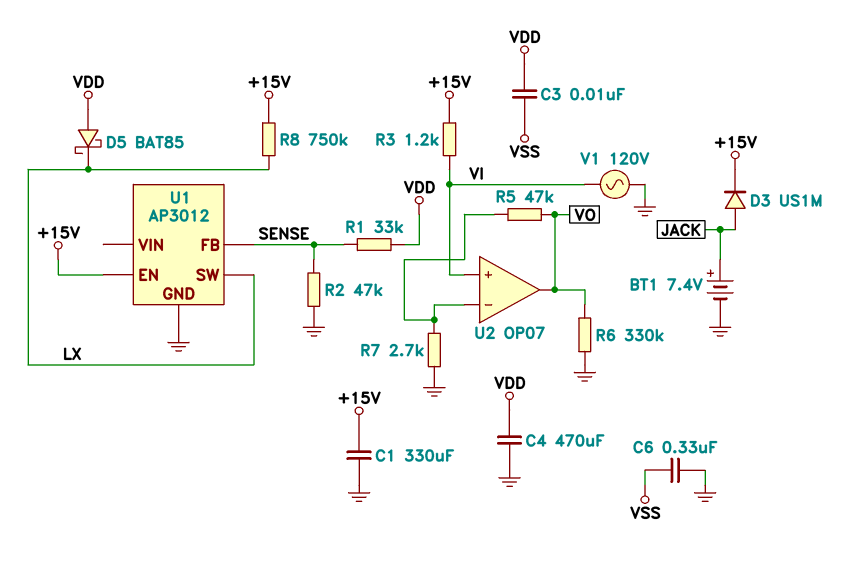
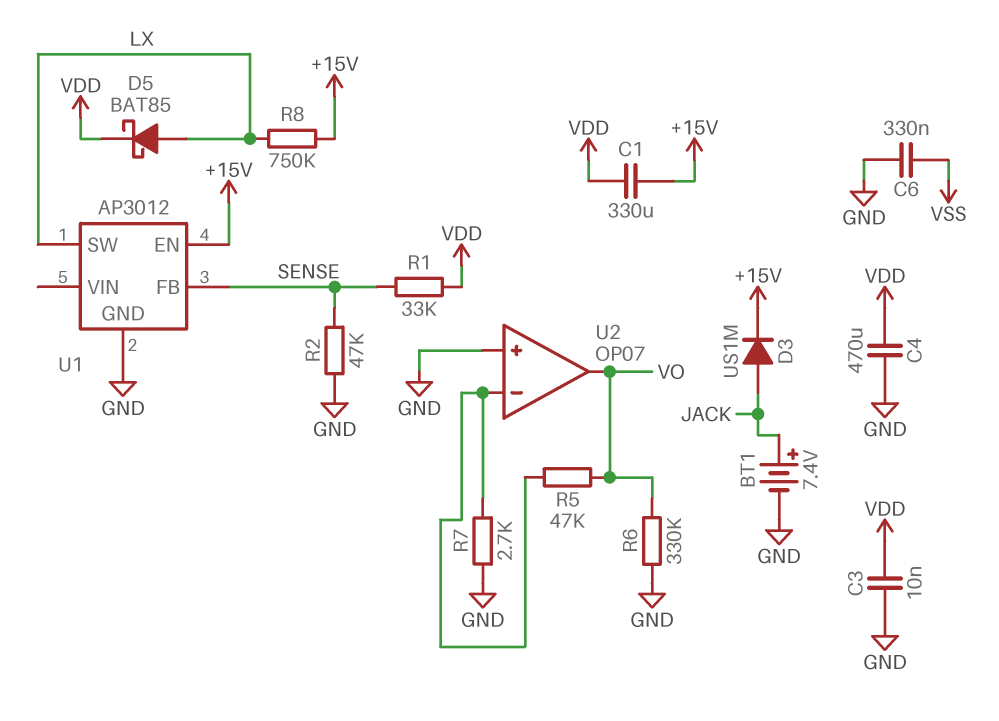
C1: 330uF (+15V, GND) -> 330uF (+15V, VDD)
C3: 10nF (VDD, VSS) -> 10nF (GND, VDD)
D5: schottky BAT85 (A VDD, K LX) -> schottky BAT85 (A LX, K VDD)
R3: 1.2k (+15V, VI) -> none
U2 pin in+: VI -> GND
V1: AC 120V (GND, VI) -> none

